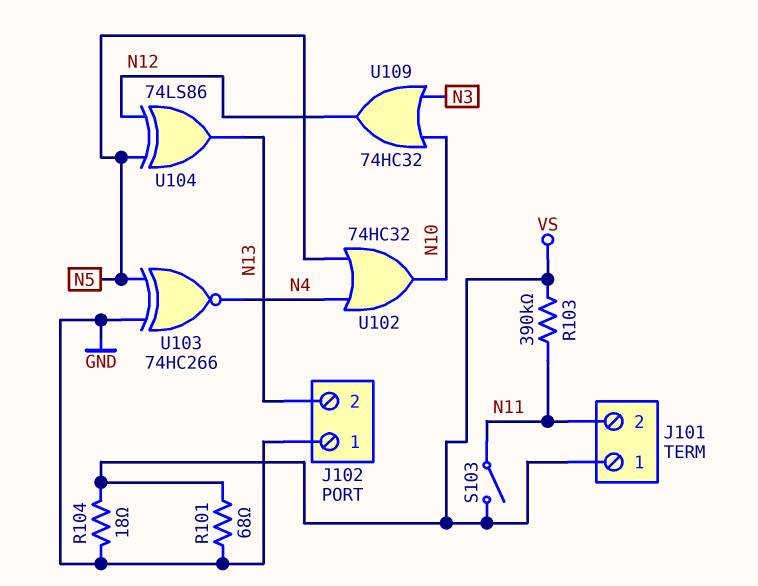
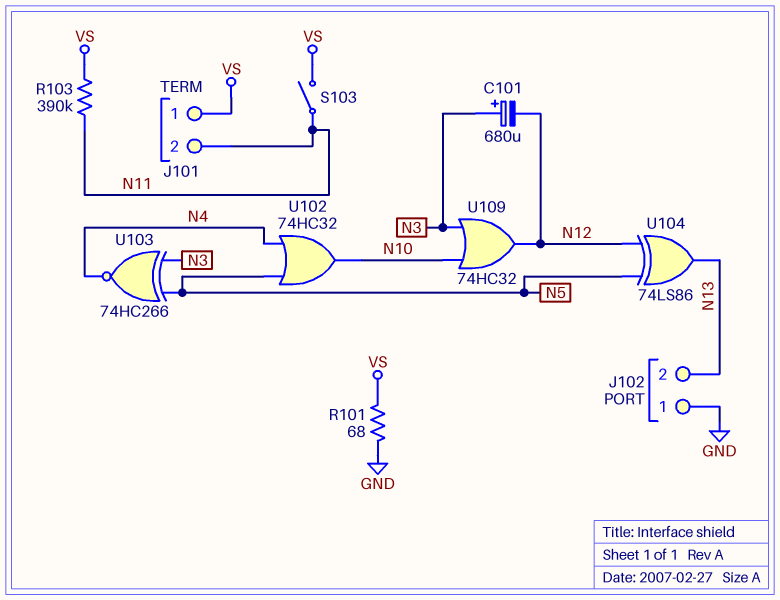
C101: none -> 680uF (plus N3, minus N12)
R104: 18 (GND, VS) -> none
U103: XNOR 74HC266 (in GND, in N5, out N4) -> XNOR 74HC266 (in N3, in N5, out N4)

